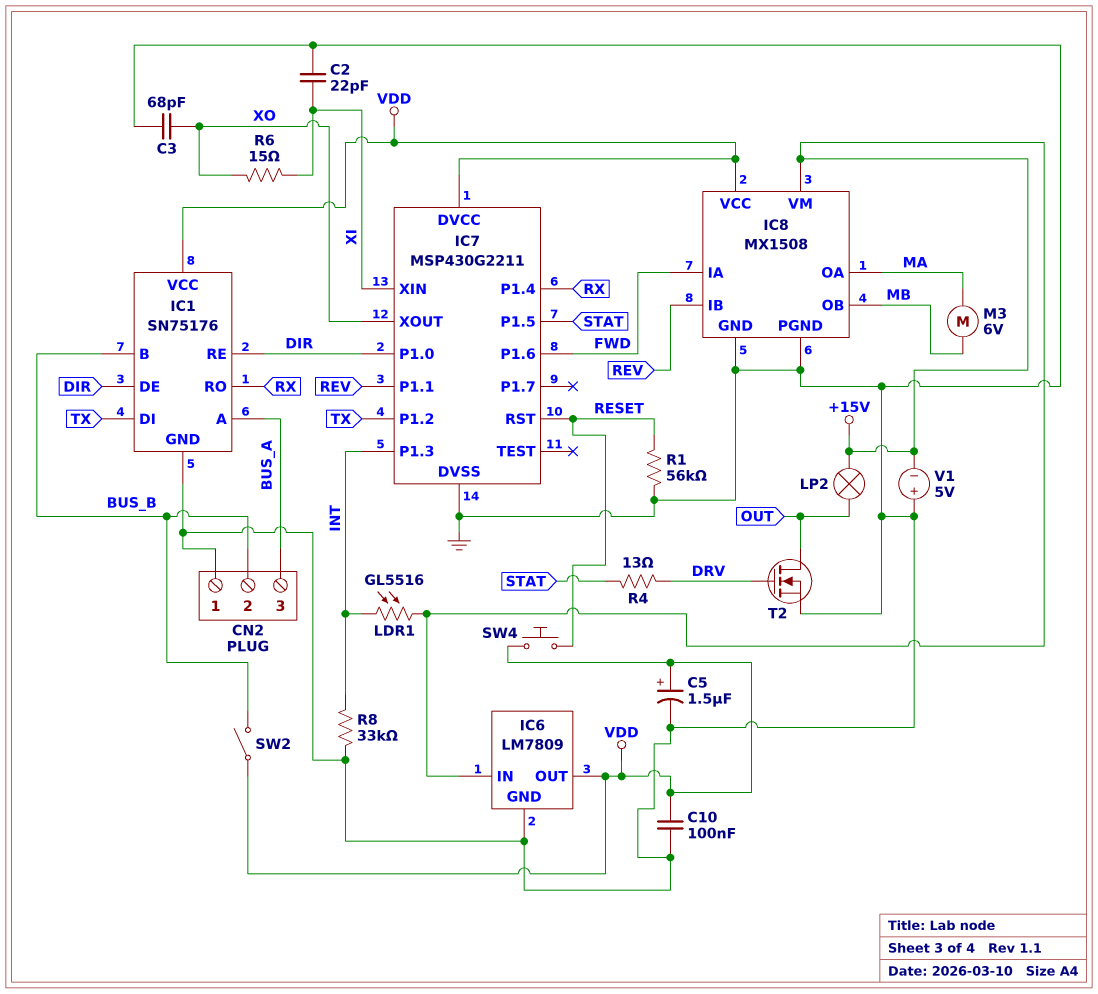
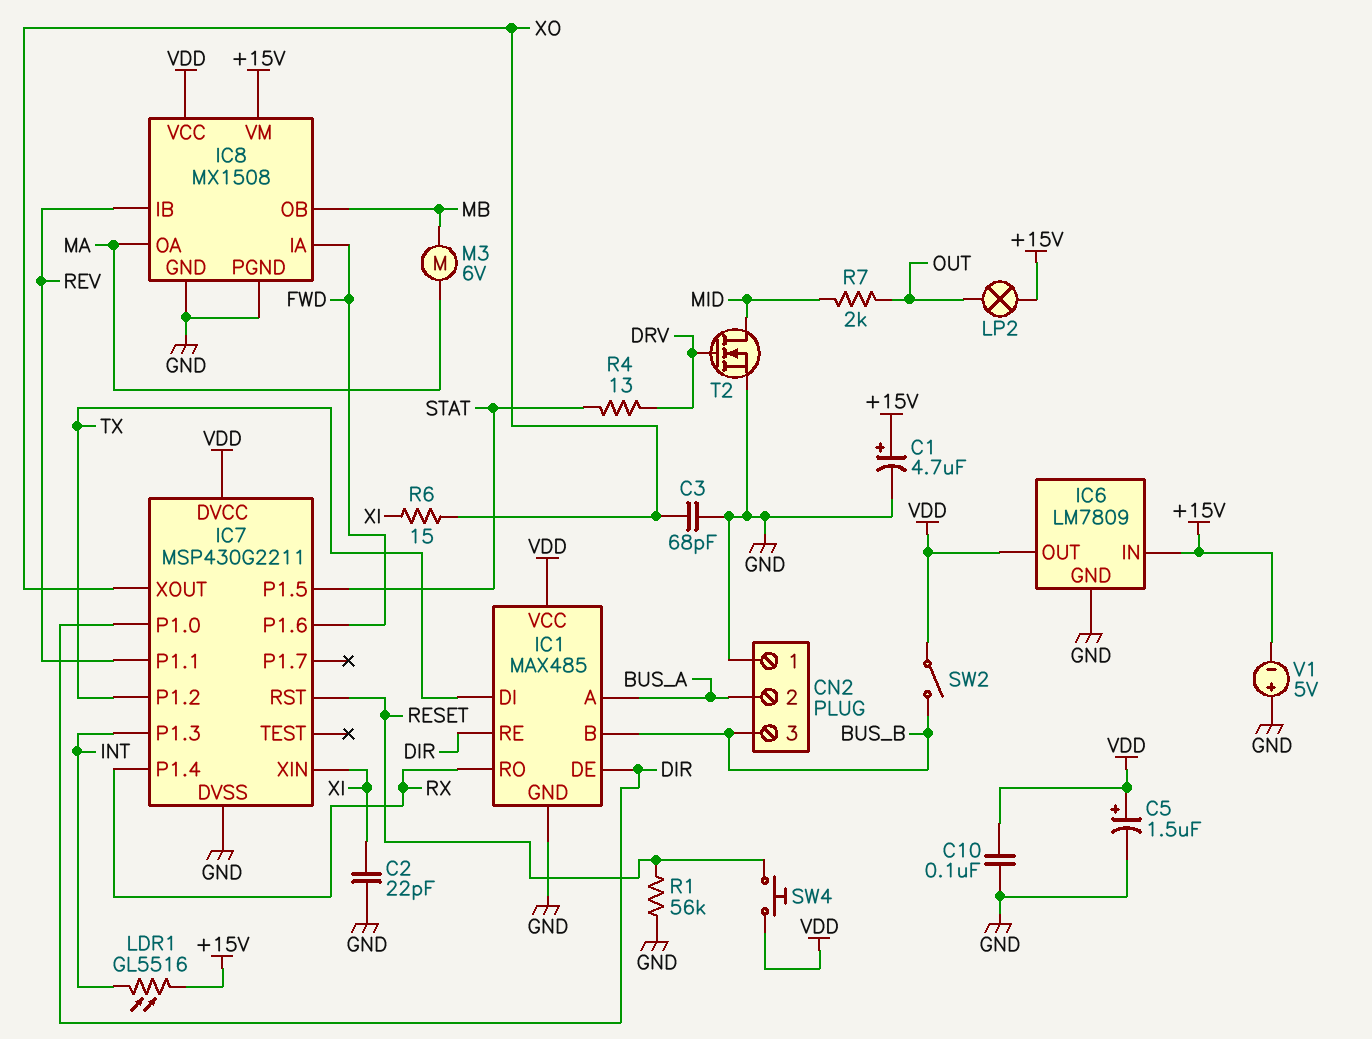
C1: none -> 4.7uF (plus +15V, minus GND)
CN2 pin 2: BUS_B -> BUS_A
CN2 pin 3: BUS_A -> BUS_B
IC1: SN75176 -> MAX485
R7: none -> 2k (MID, OUT)
R8: 33k (GND, INT) -> none
T2: NMOS (G DRV, D OUT, S GND) -> NMOS (G DRV, D MID, S GND)

